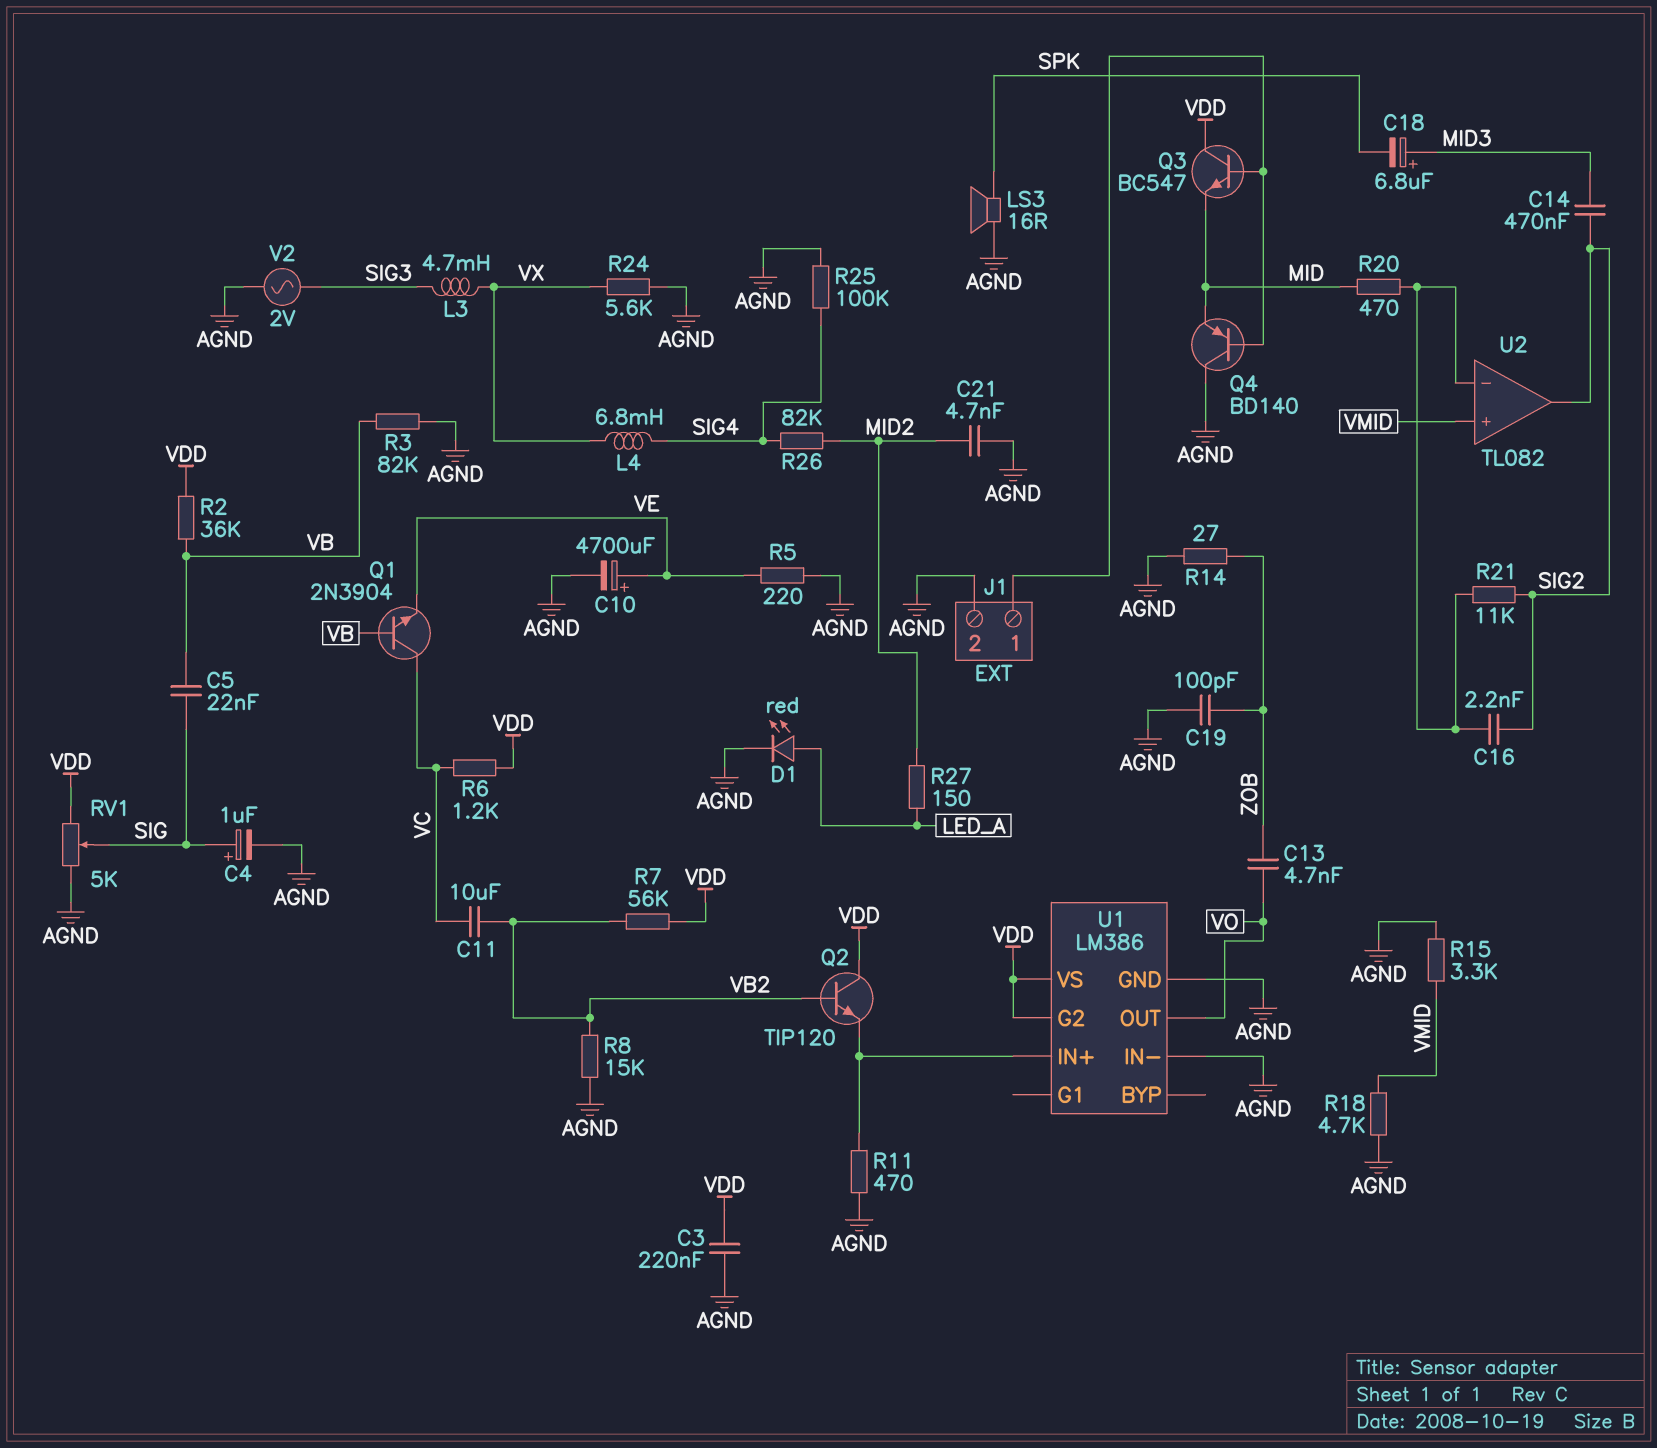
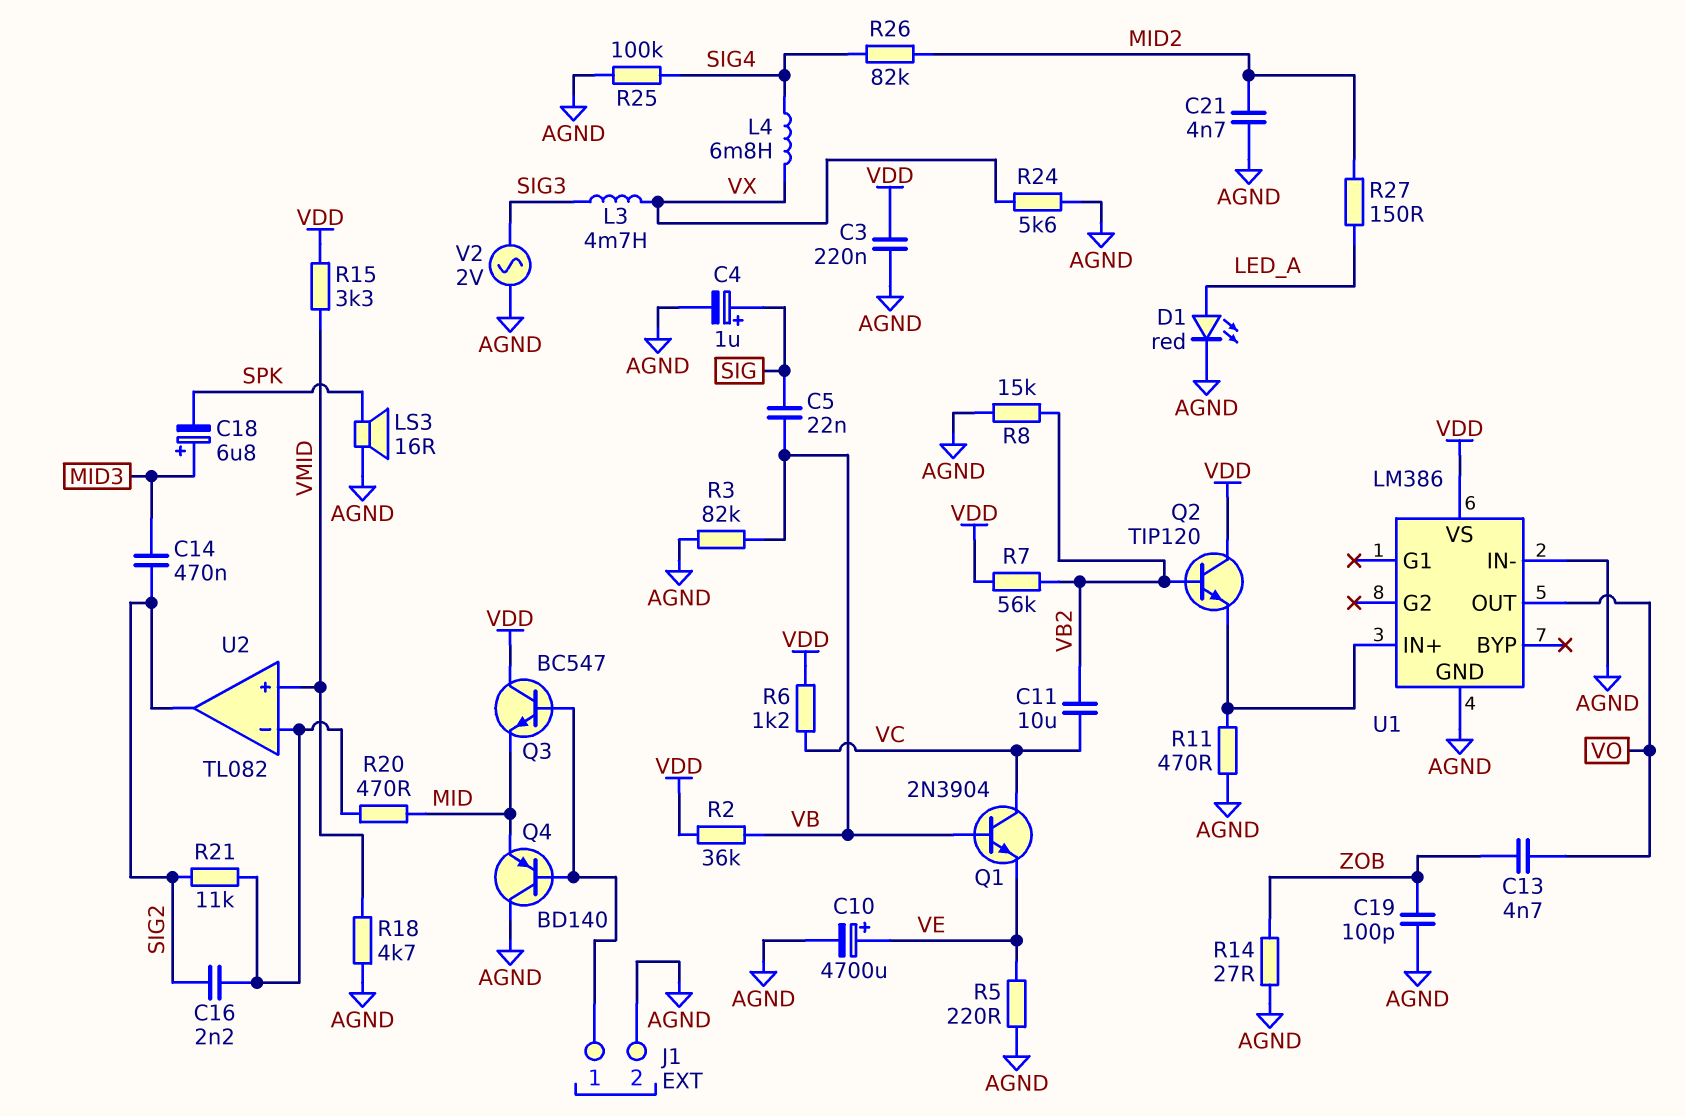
R15: 3.3k (AGND, VMID) -> 3.3k (VDD, VMID)
RV1: 5k (AGND, VDD, wiper SIG) -> none
U1 pin G2: VDD -> none

